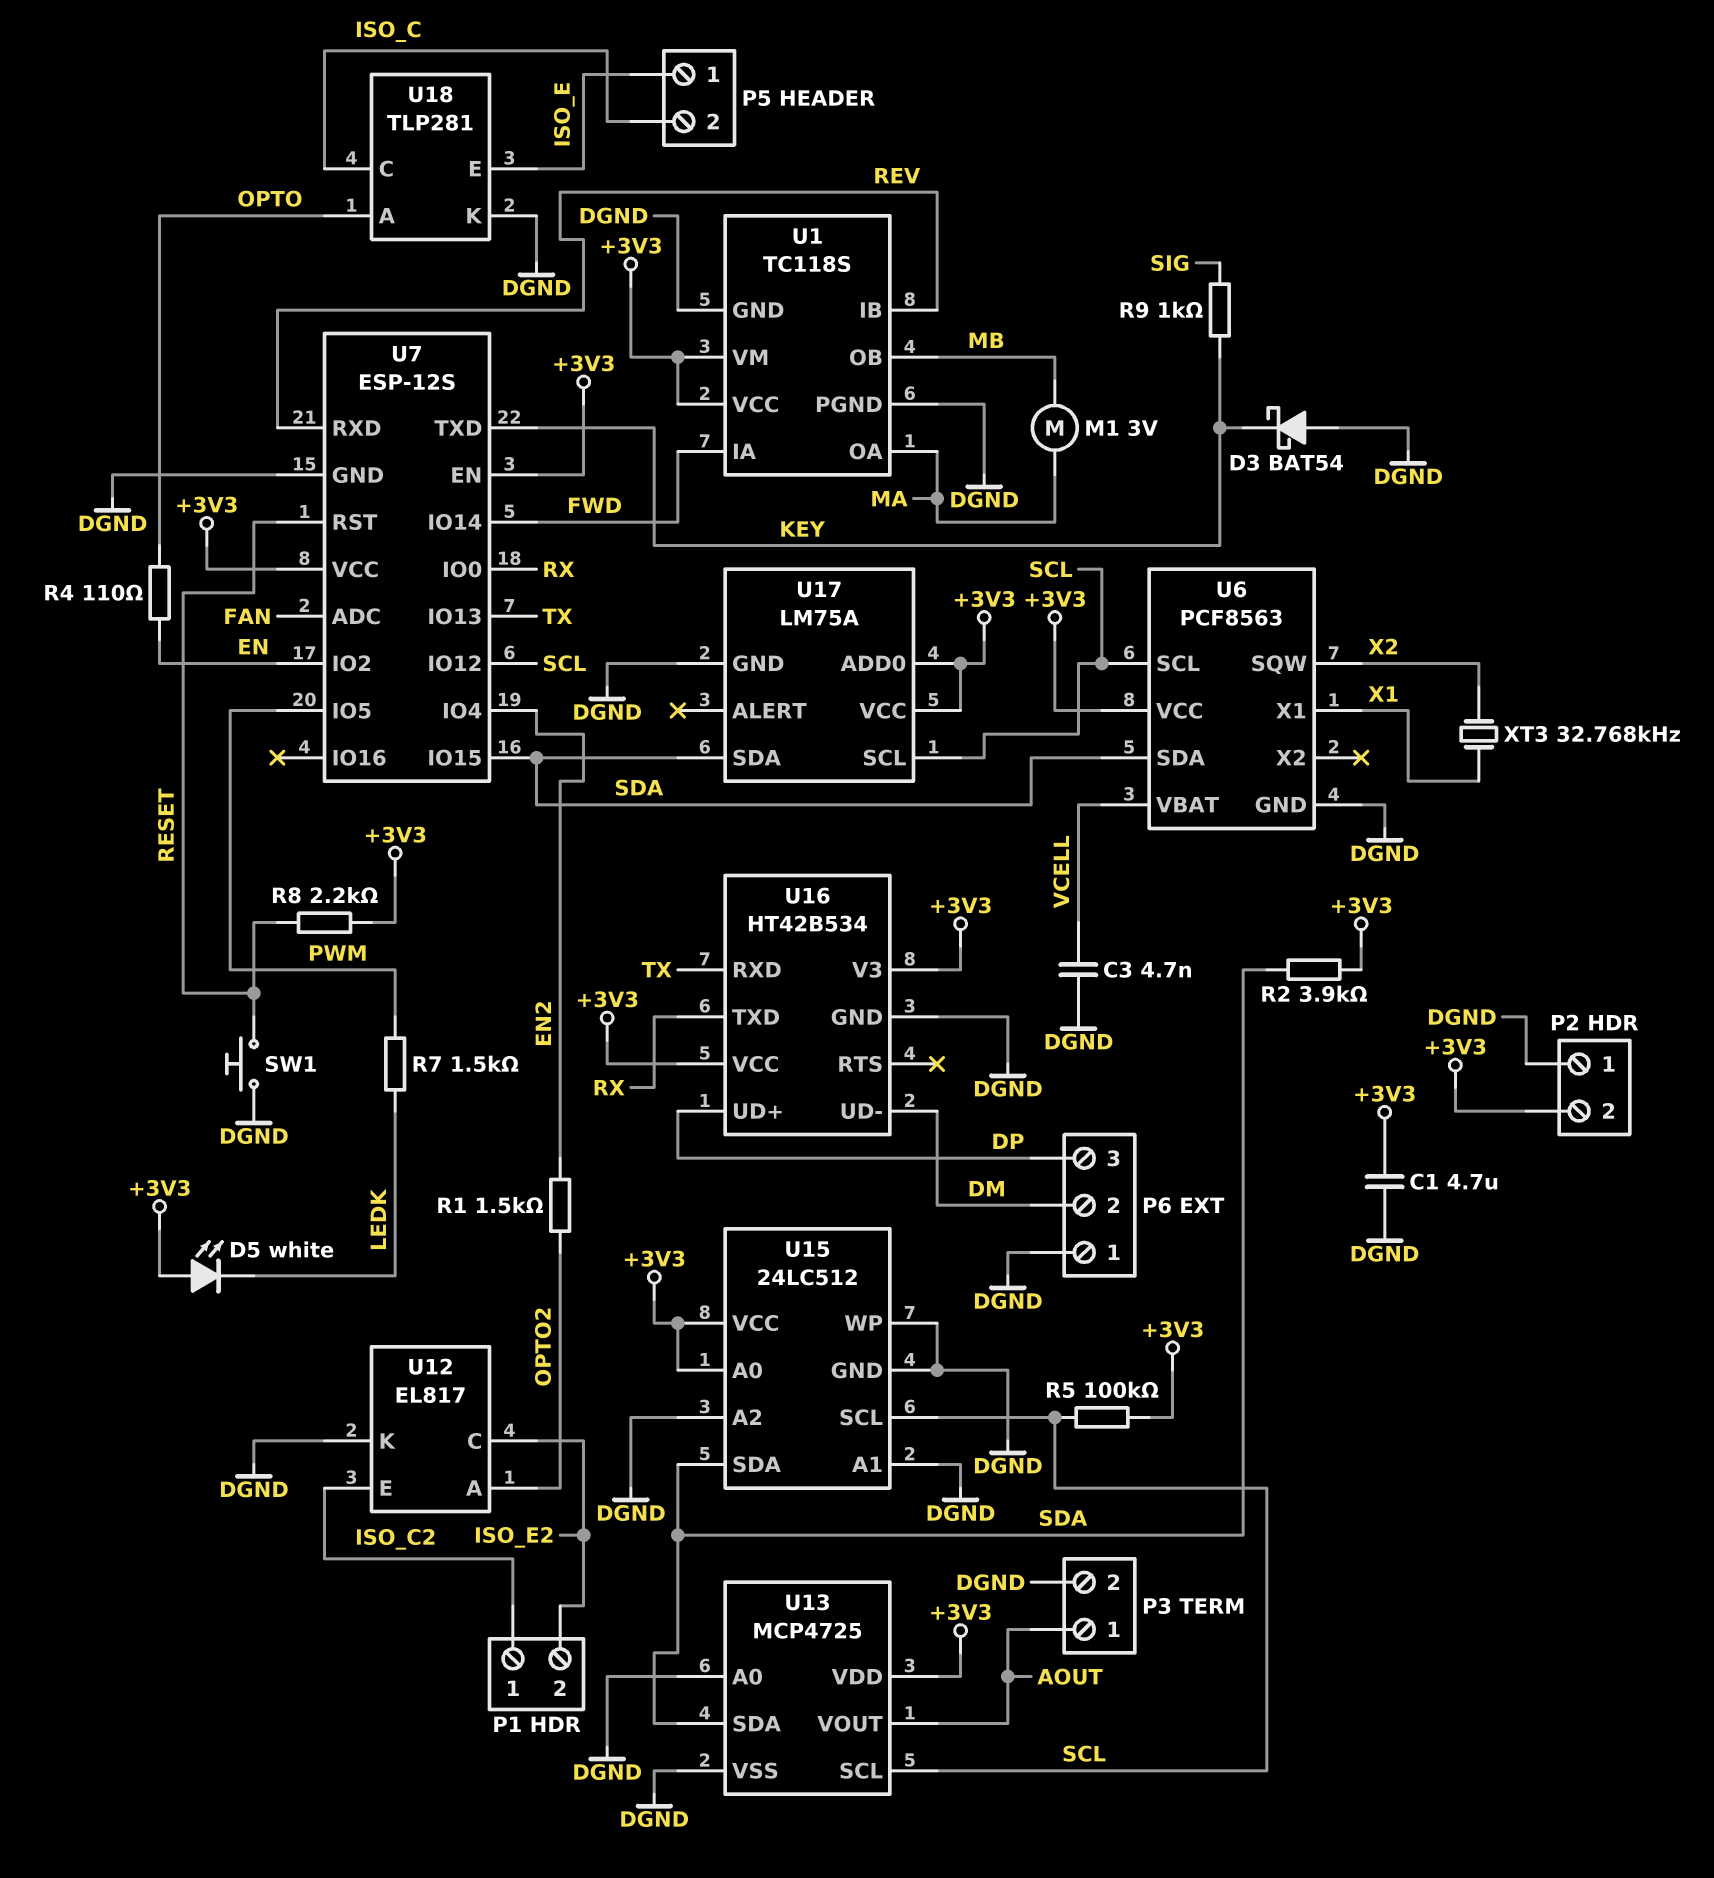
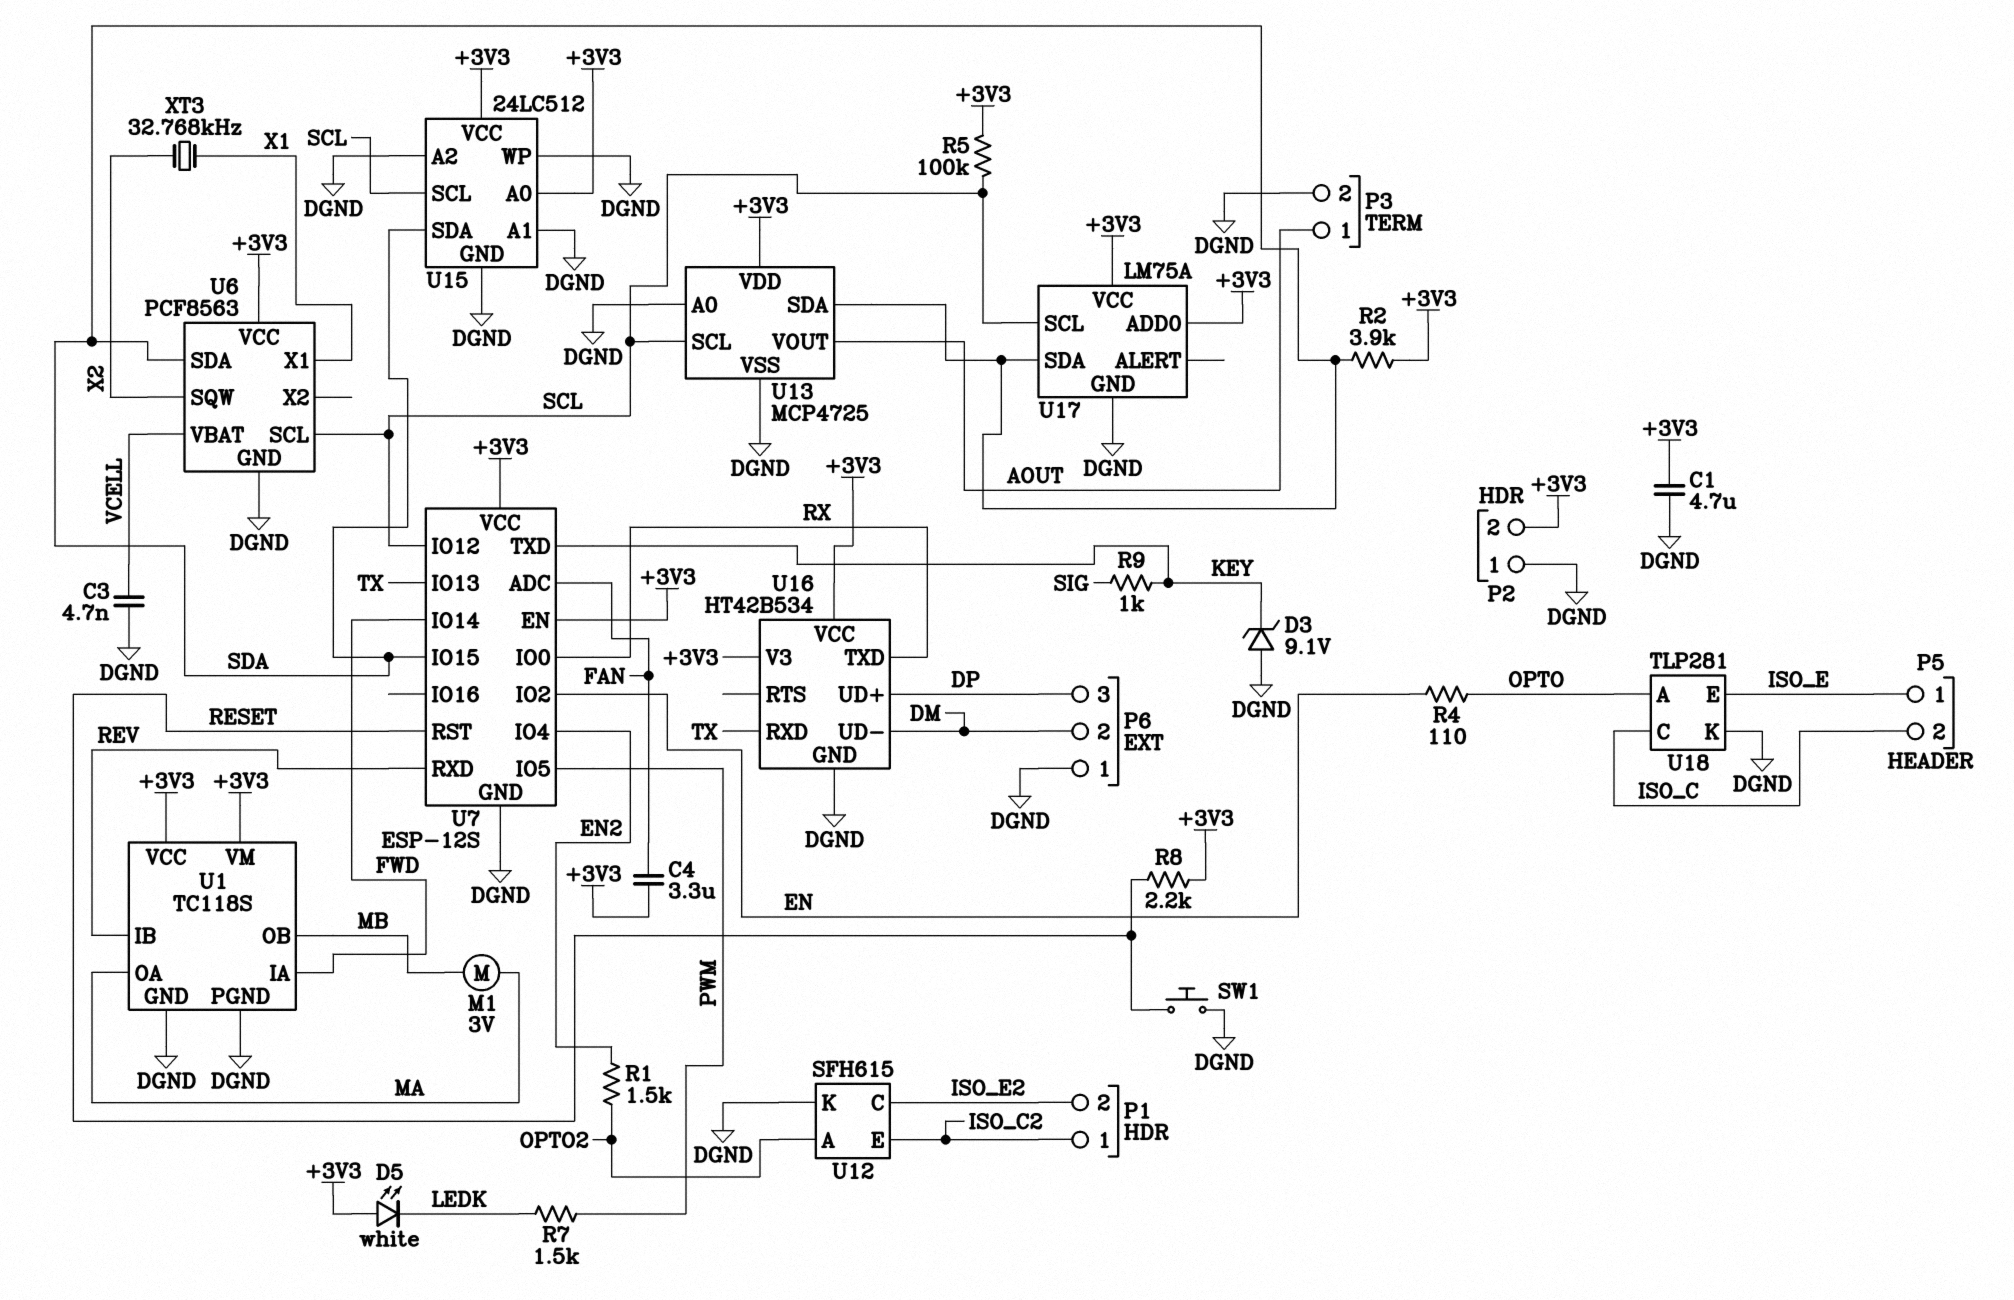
C4: none -> 3.3uF (+3V3, FAN)
D3: schottky BAT54 (A DGND, K KEY) -> zener 9.1V (A DGND, K KEY)
U12: EL817 -> SFH615

